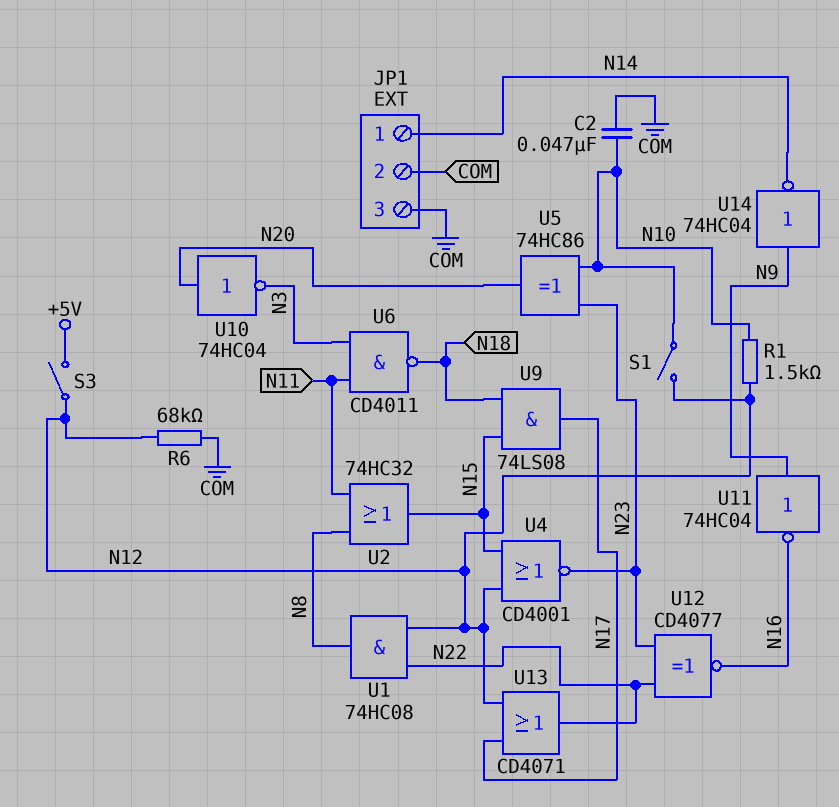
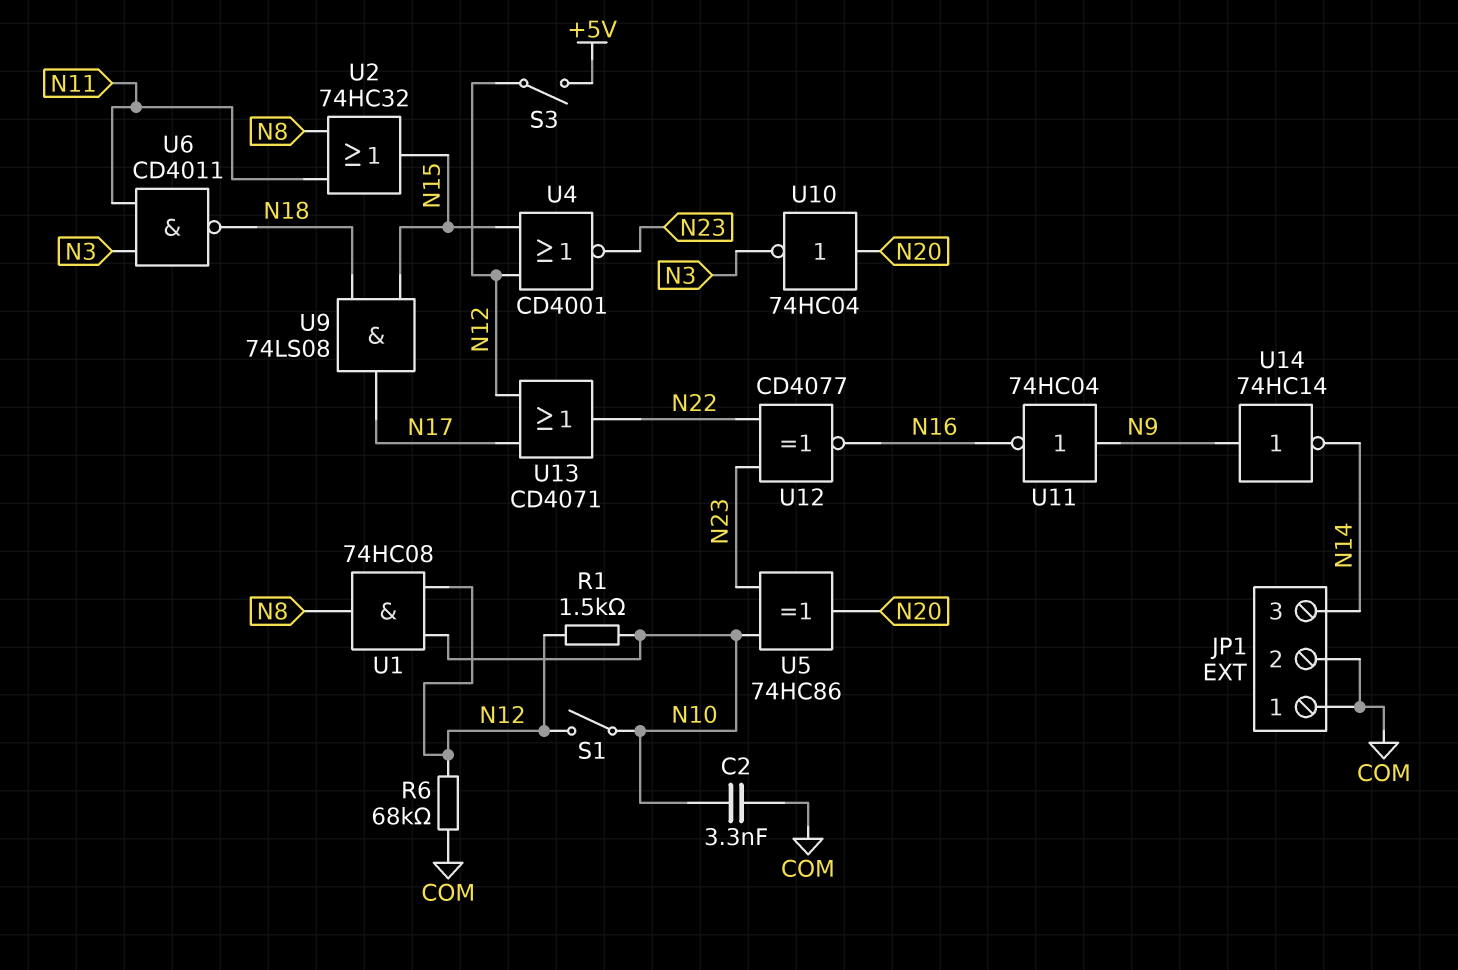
C2: 47nF (COM, N10) -> 3.3nF (COM, N10)
JP1 pin 1: N14 -> COM
JP1 pin 3: COM -> N14
U1: AND 74HC08 (in N12, in N22, out N8) -> AND 74HC08 (in N10, in N12, out N8)
U14: NOT 74HC04 (in N9, out N14) -> NOT 74HC14 (in N9, out N14)

